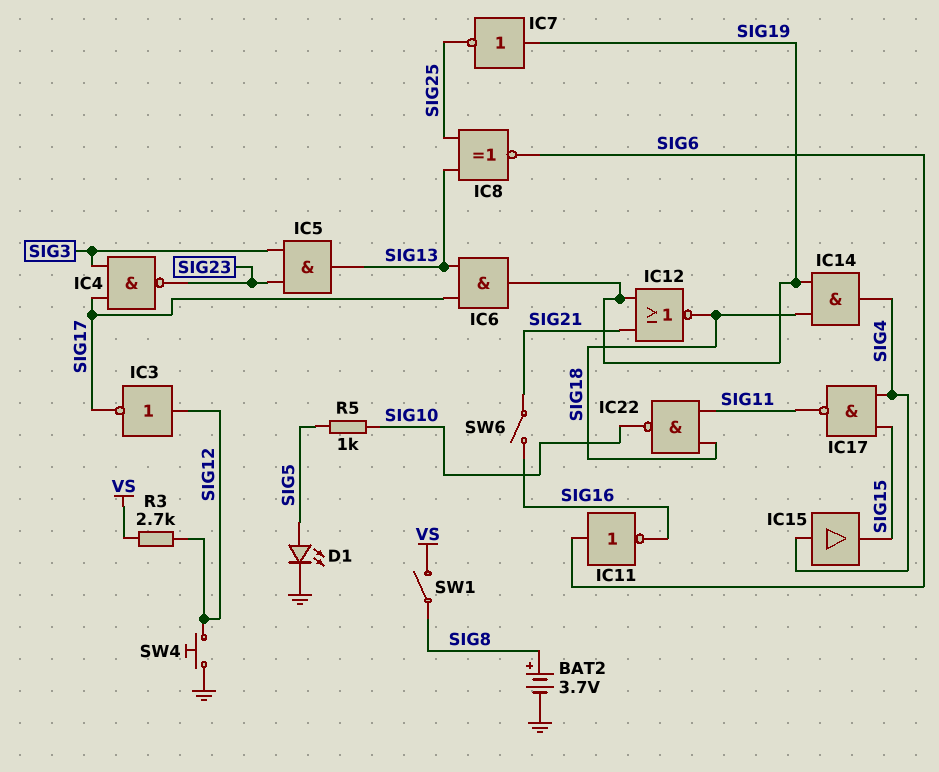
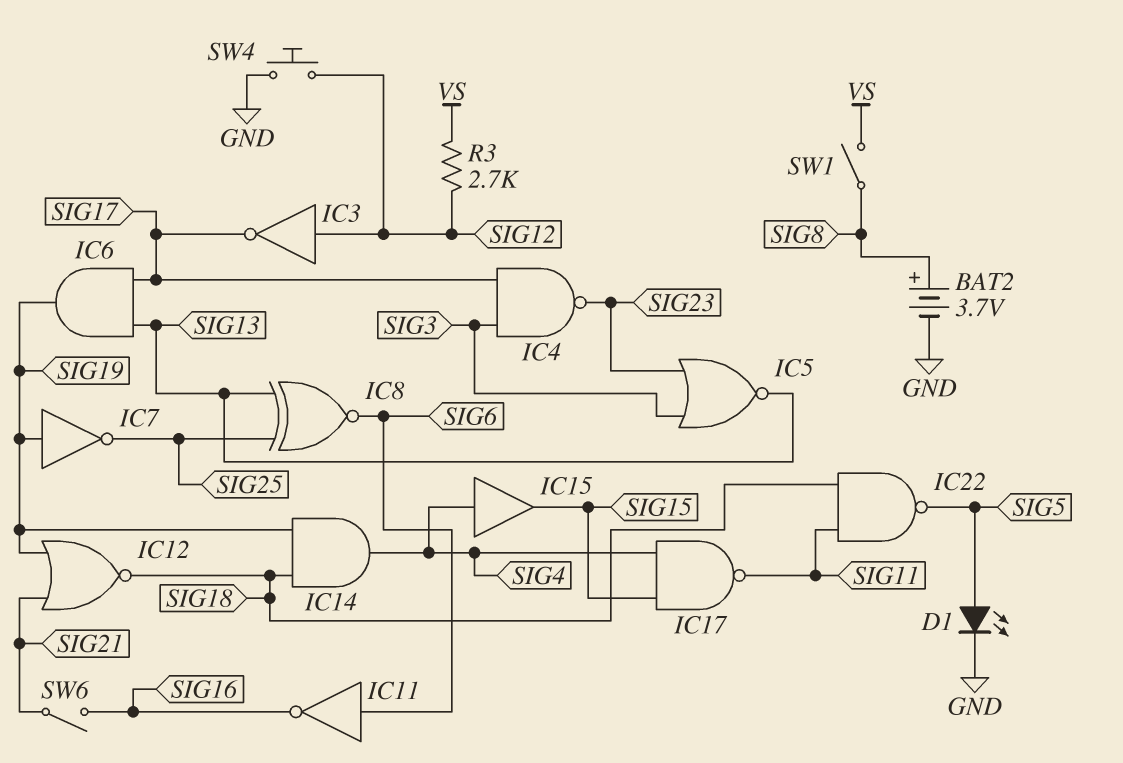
IC5: AND (in SIG3, in SIG23, out SIG13) -> NOR (in SIG3, in SIG23, out SIG13)
IC22: NAND (in SIG11, in SIG18, out SIG10) -> NAND (in SIG11, in SIG18, out SIG5)
R5: 1k (SIG5, SIG10) -> none

